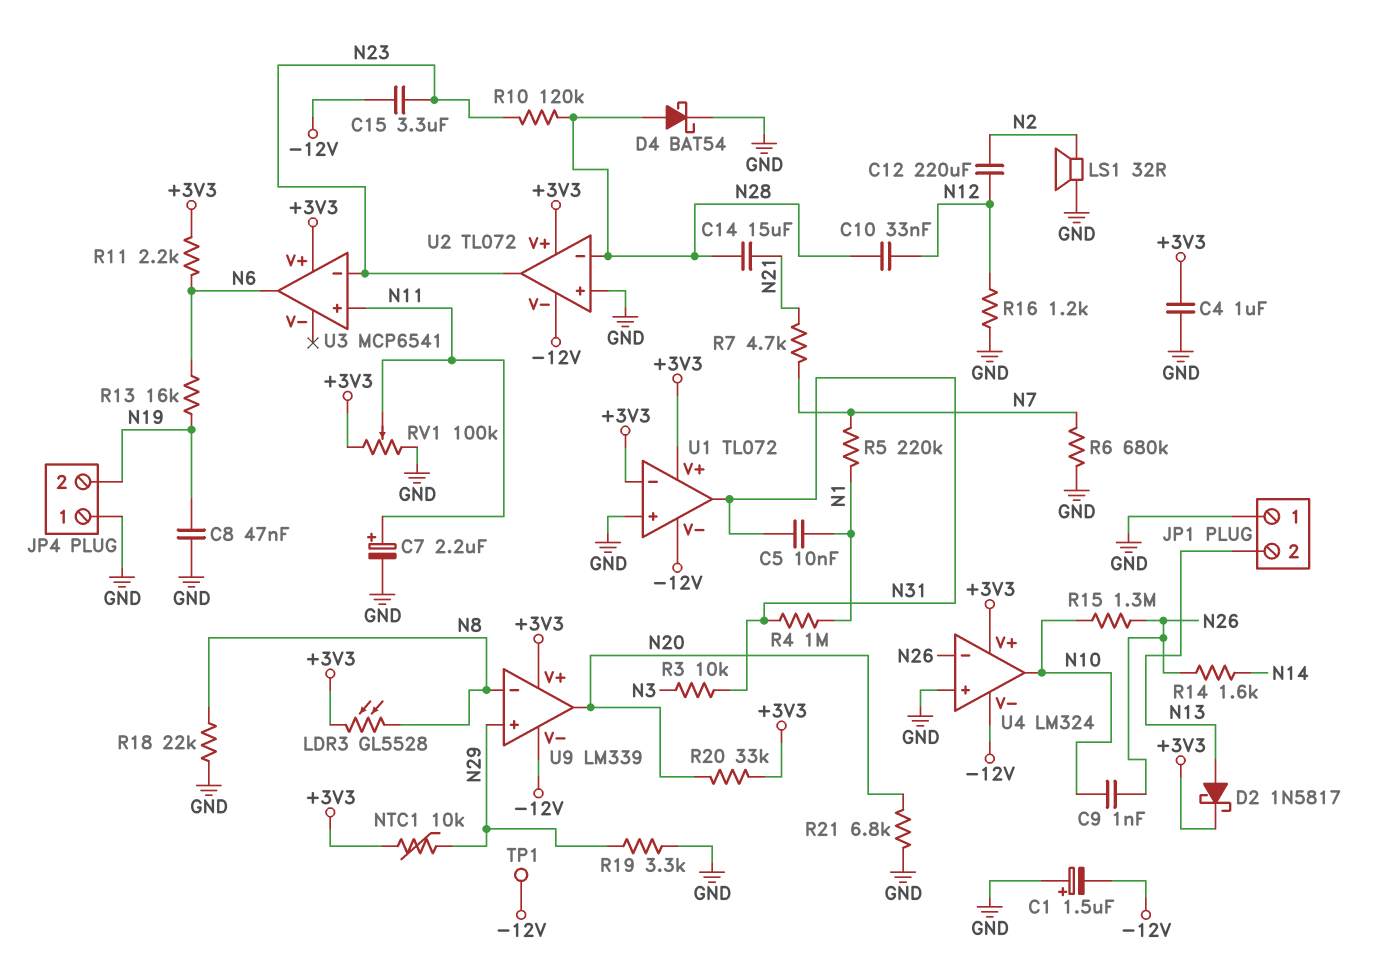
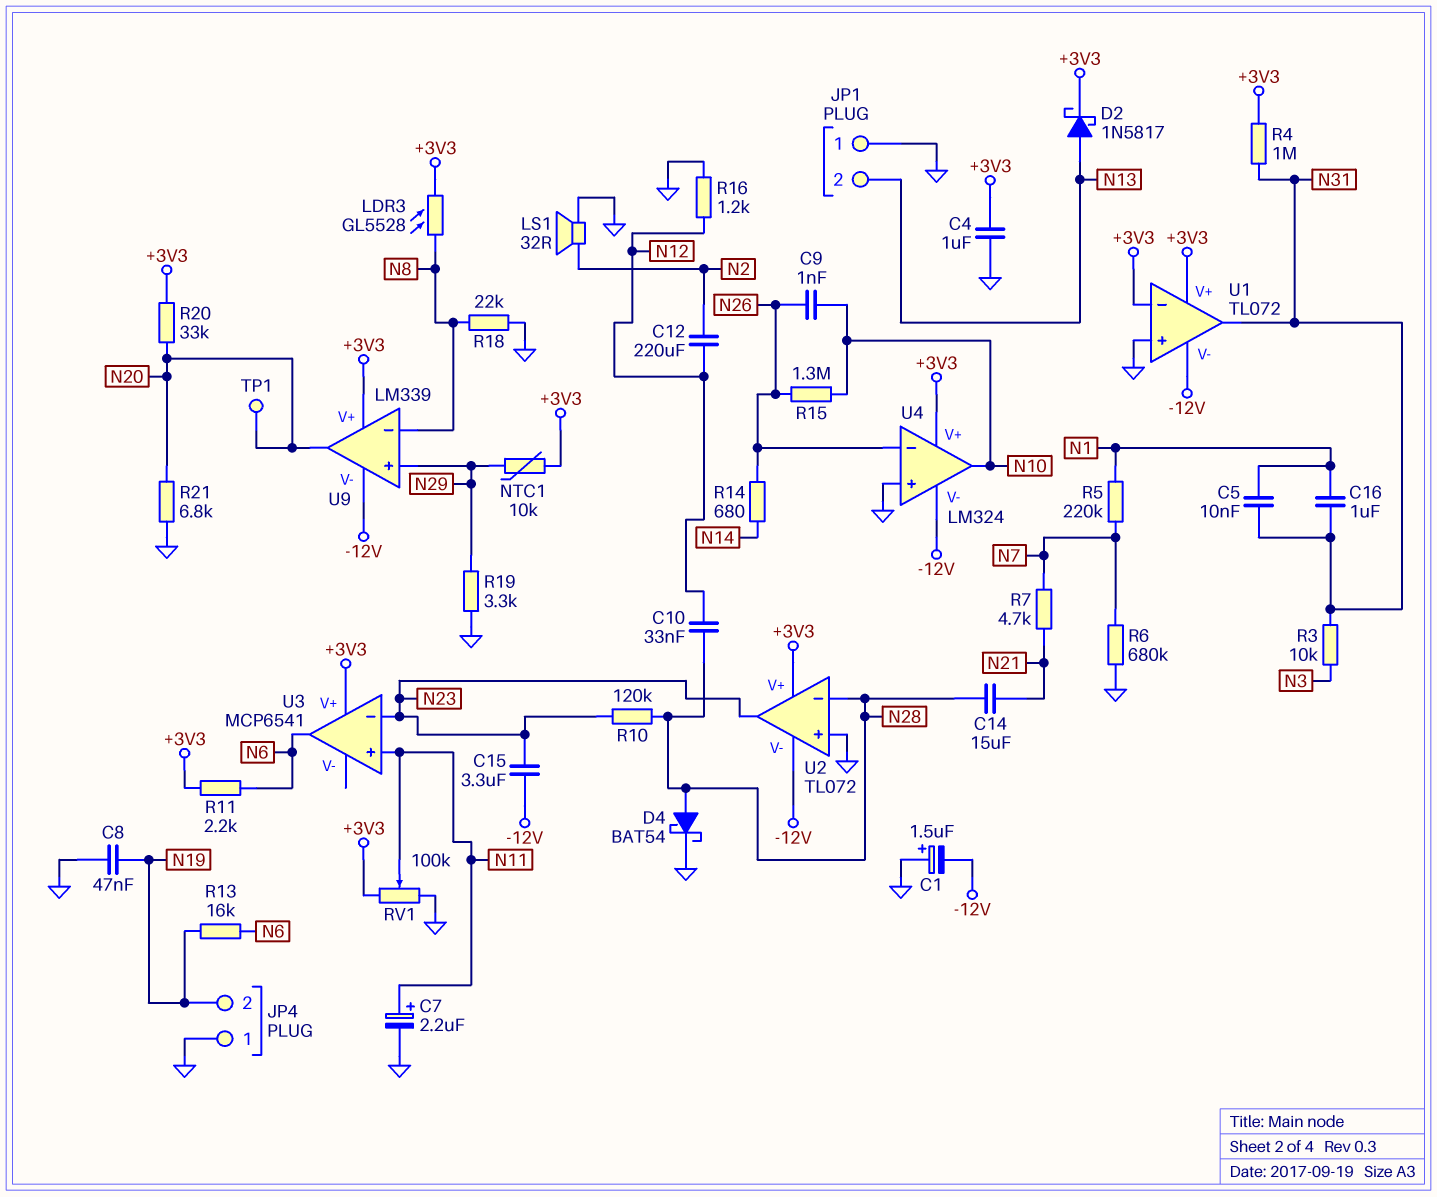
C16: none -> 1uF (N1, N31)
R4: 1M (N1, N31) -> 1M (+3V3, N31)
R14: 1.6k (N14, N26) -> 680 (N14, N26)
TP1: test point (-12V) -> test point (N20)

